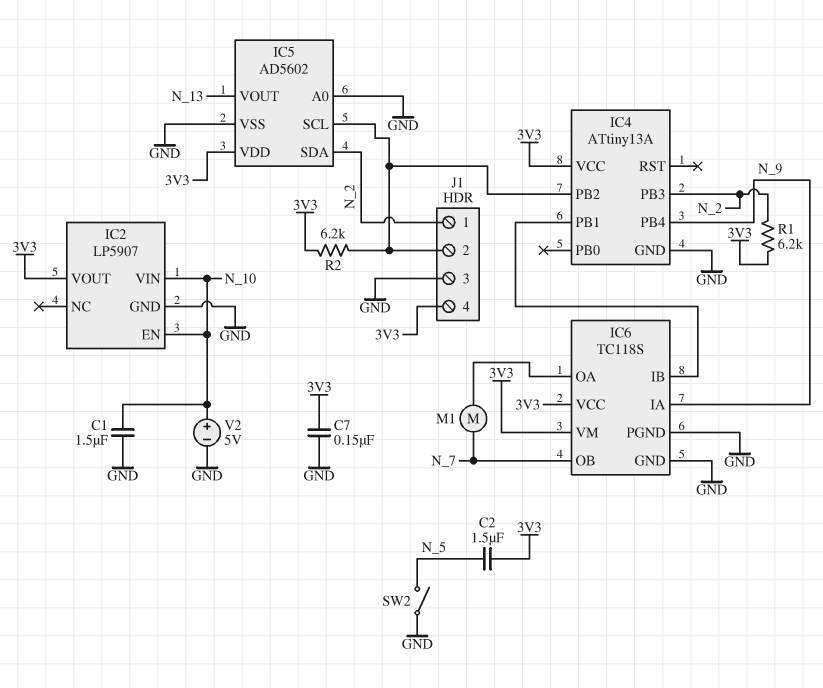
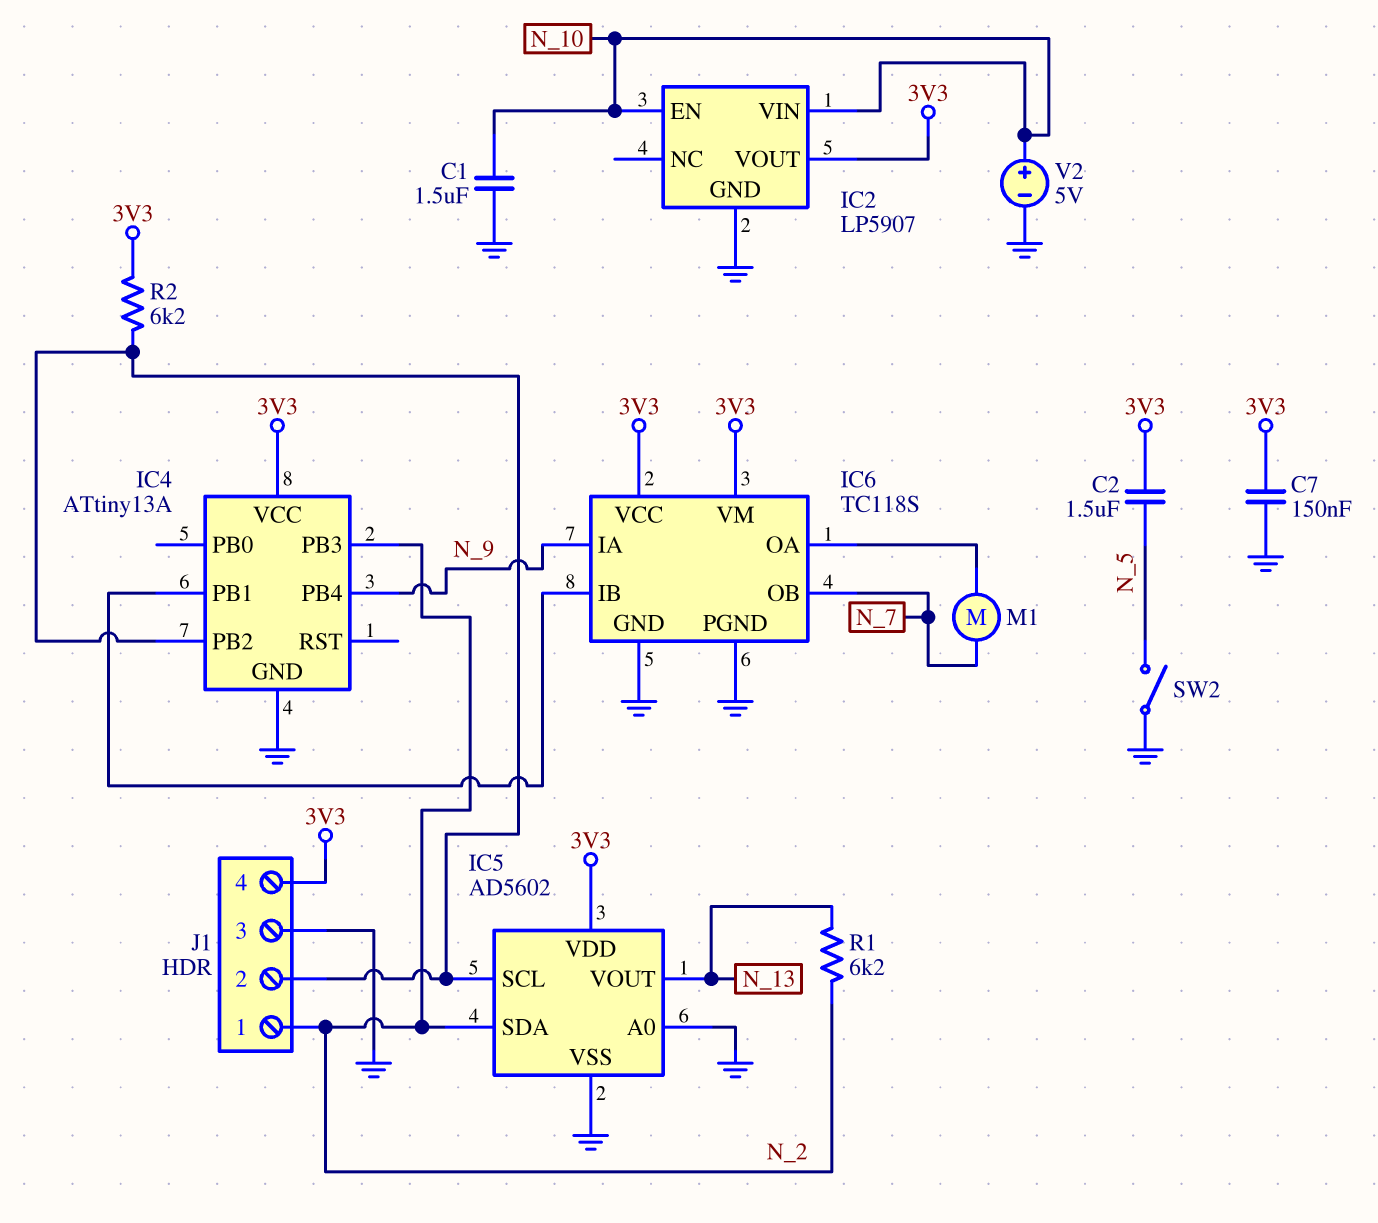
R1: 6.2k (3V3, N_2) -> 6.2k (N_2, N_13)

